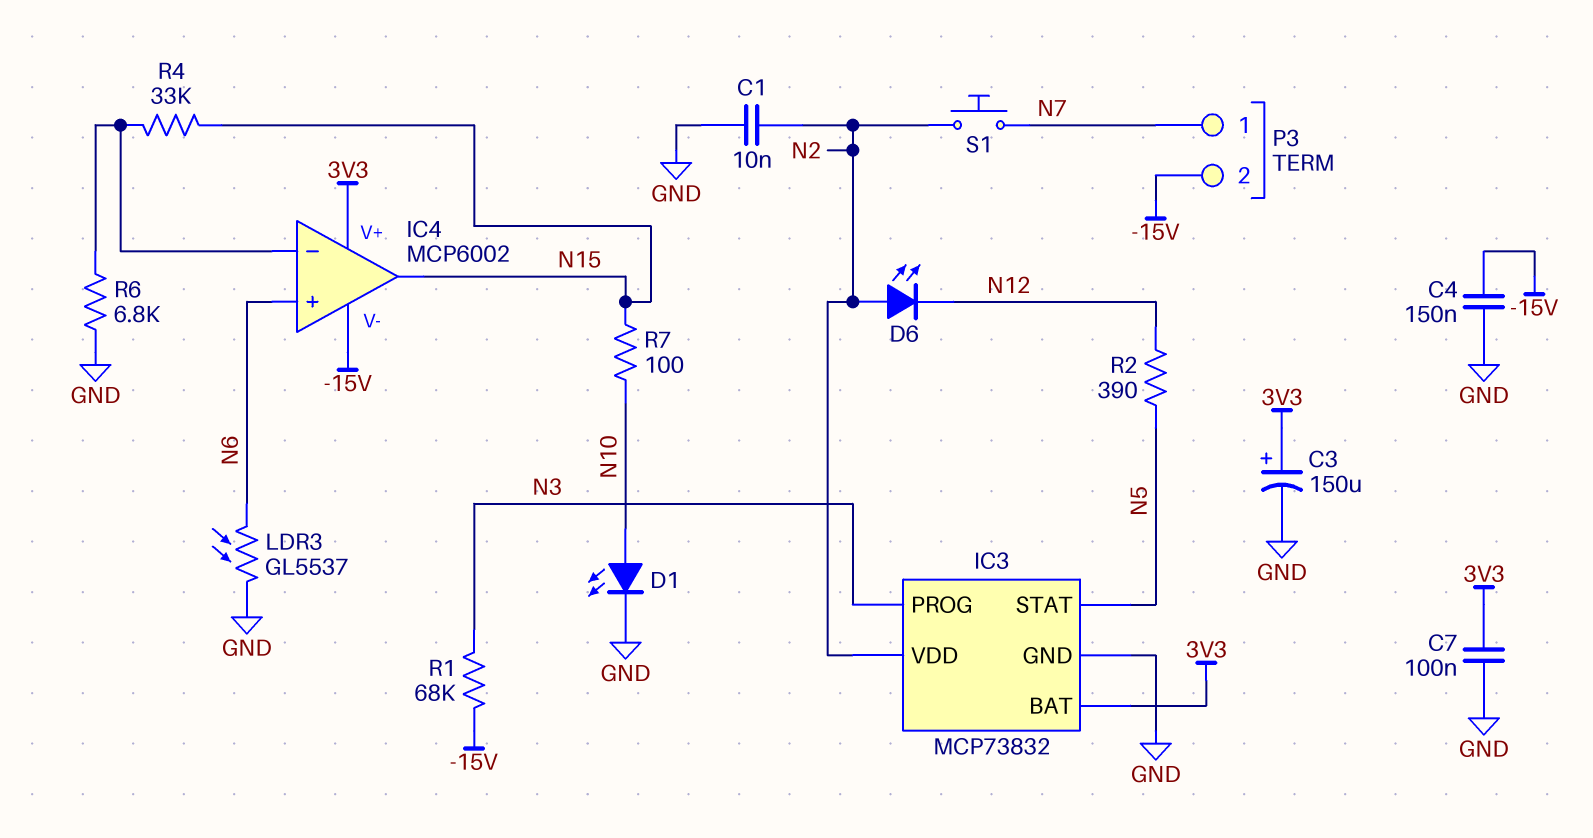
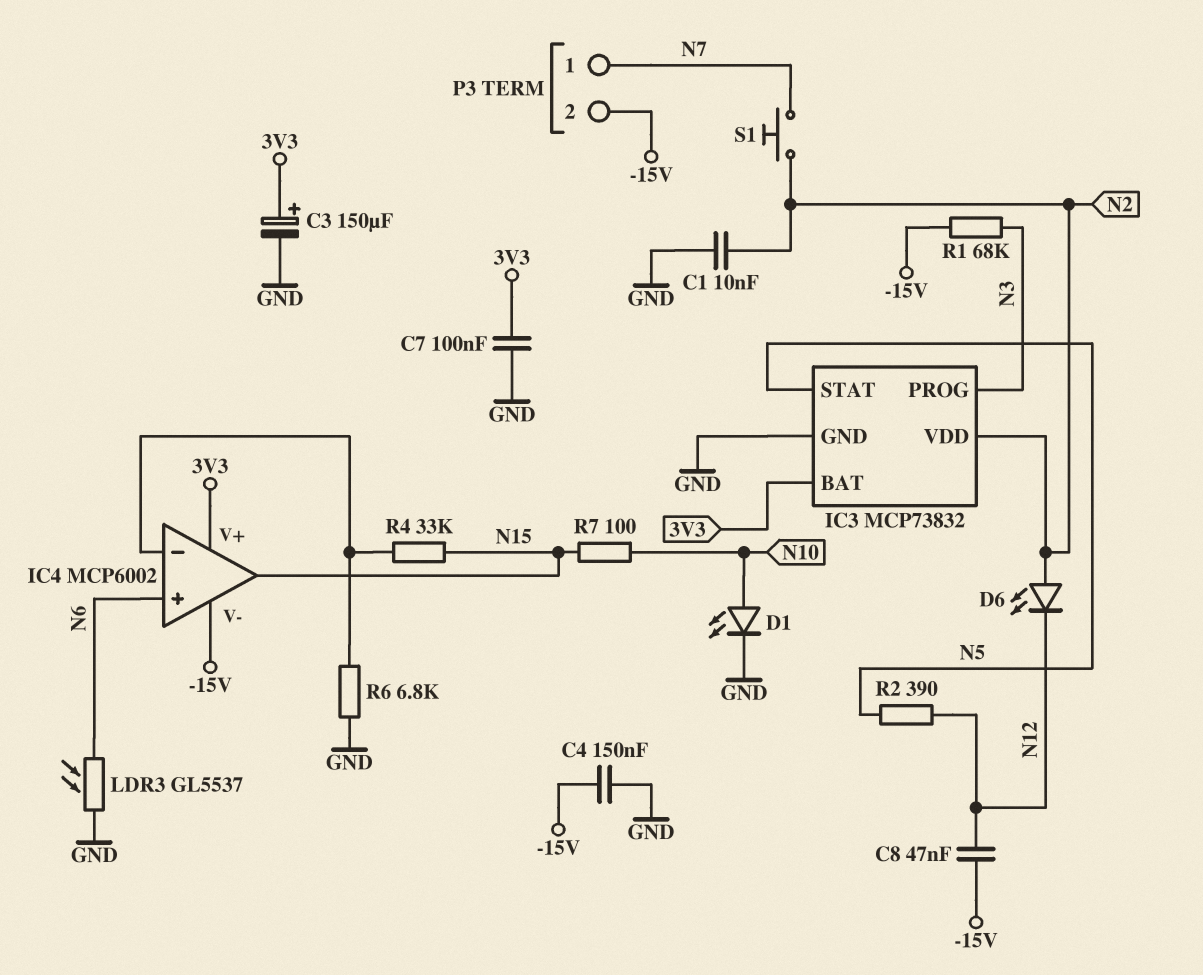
C8: none -> 47nF (-15V, N12)

